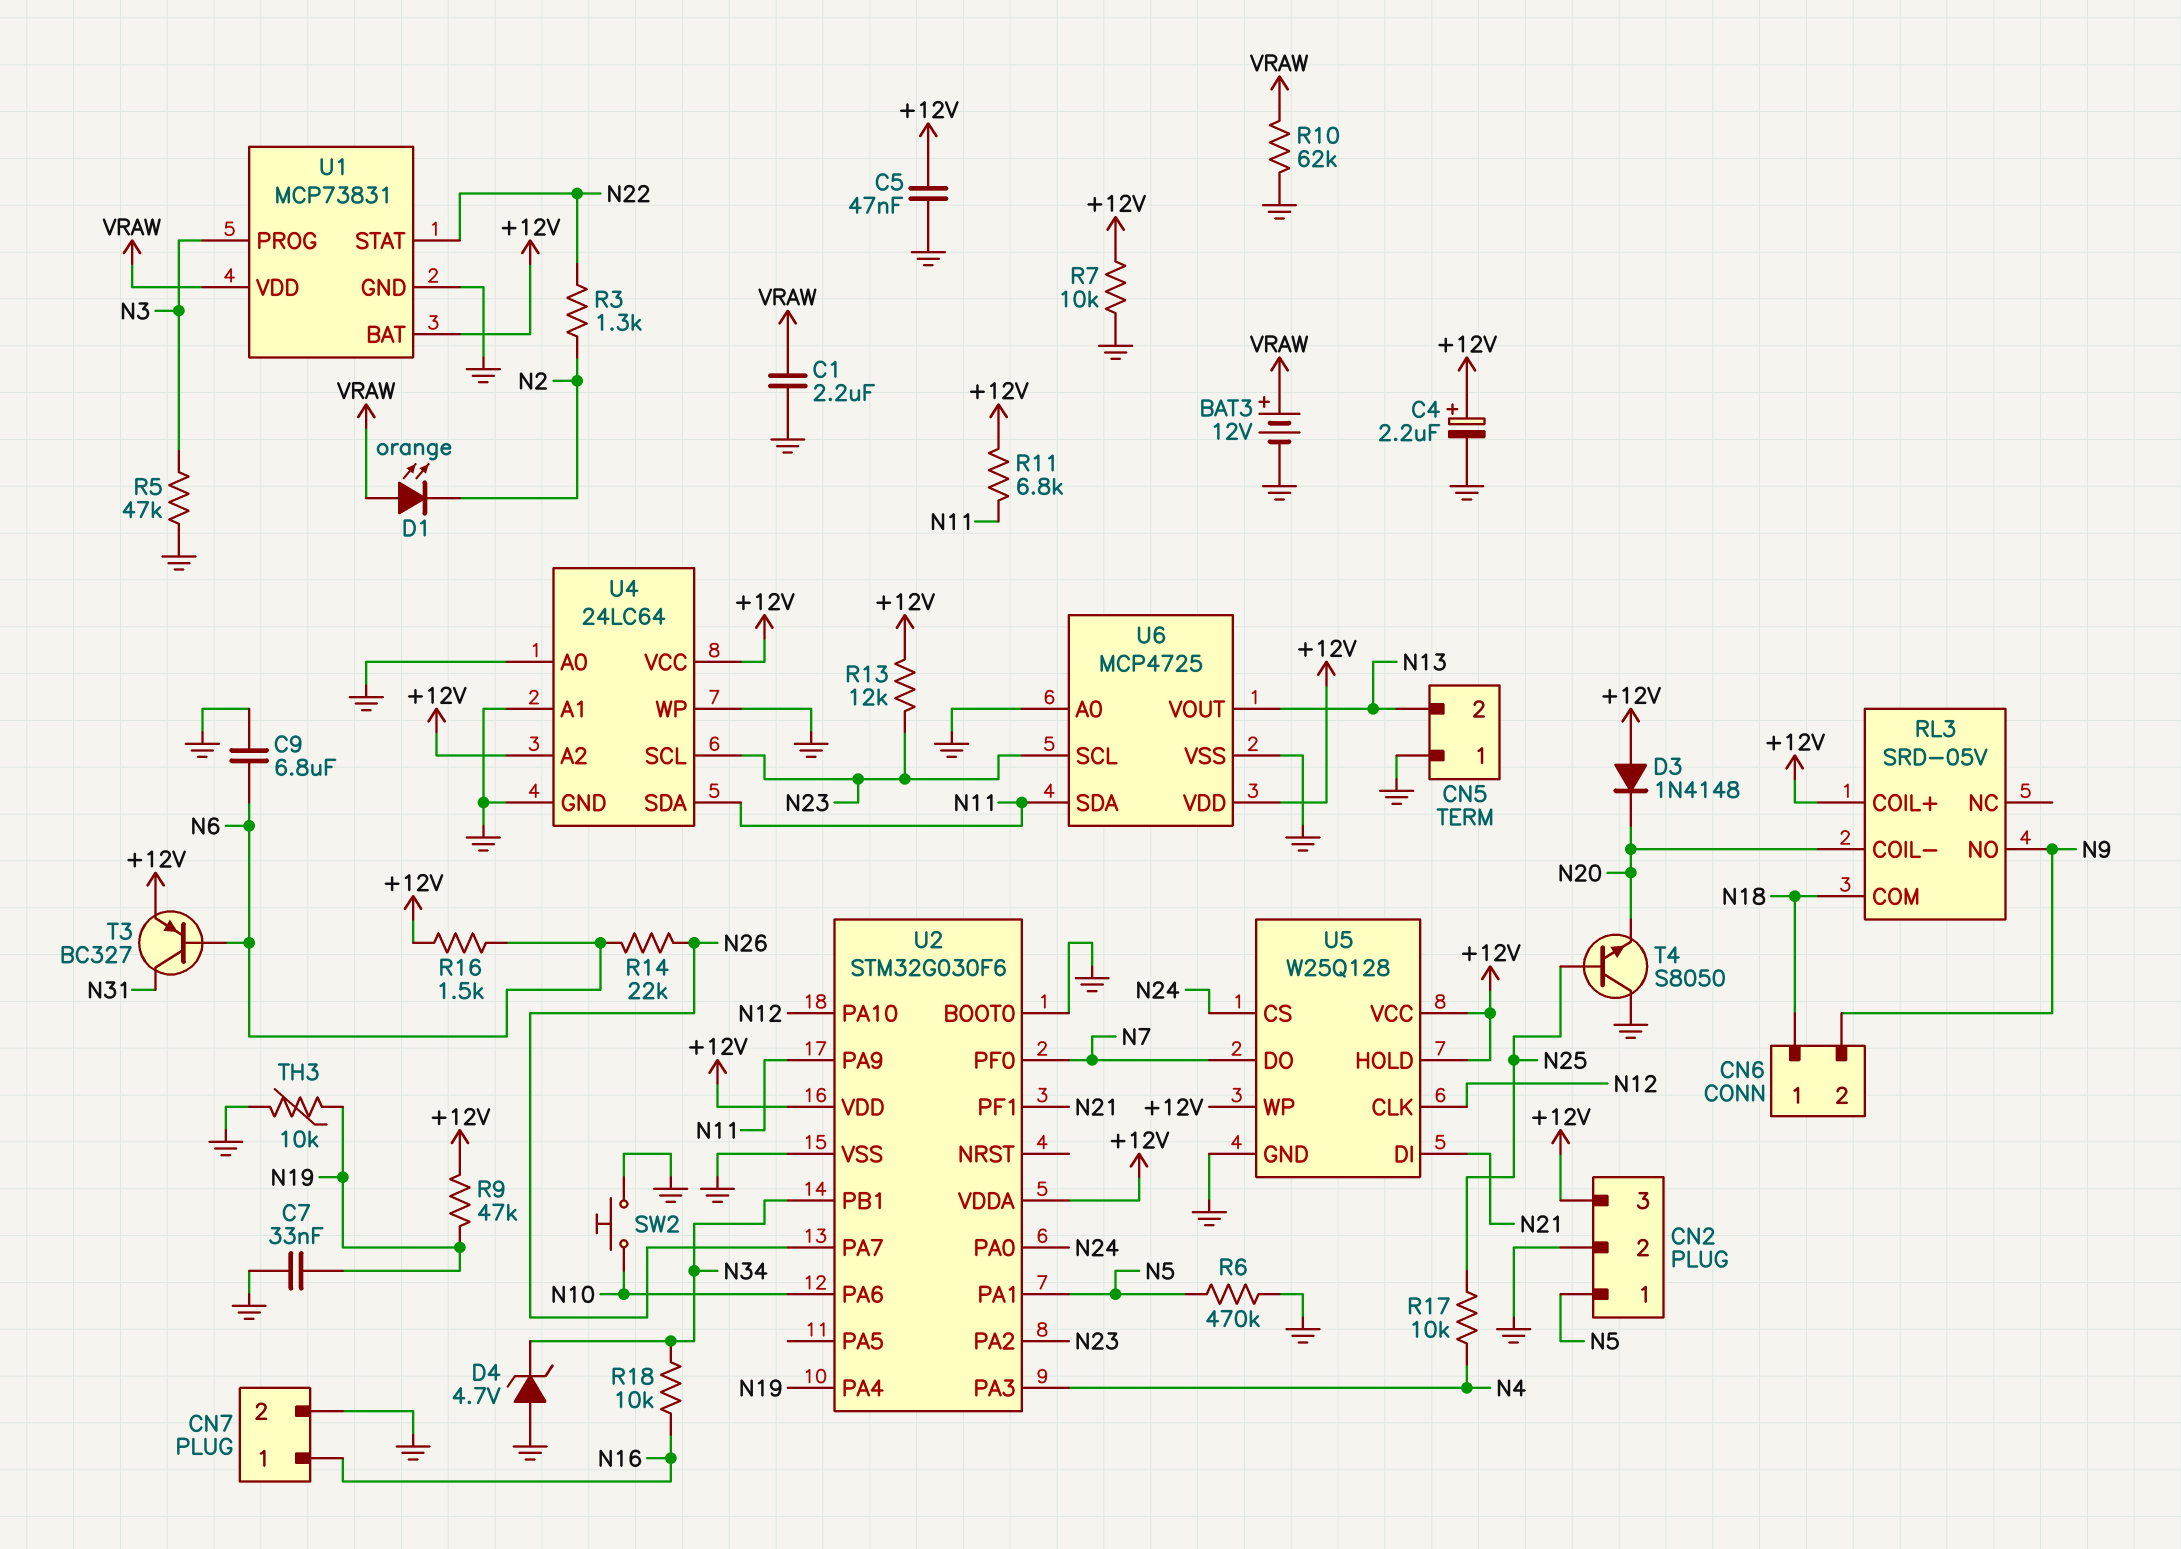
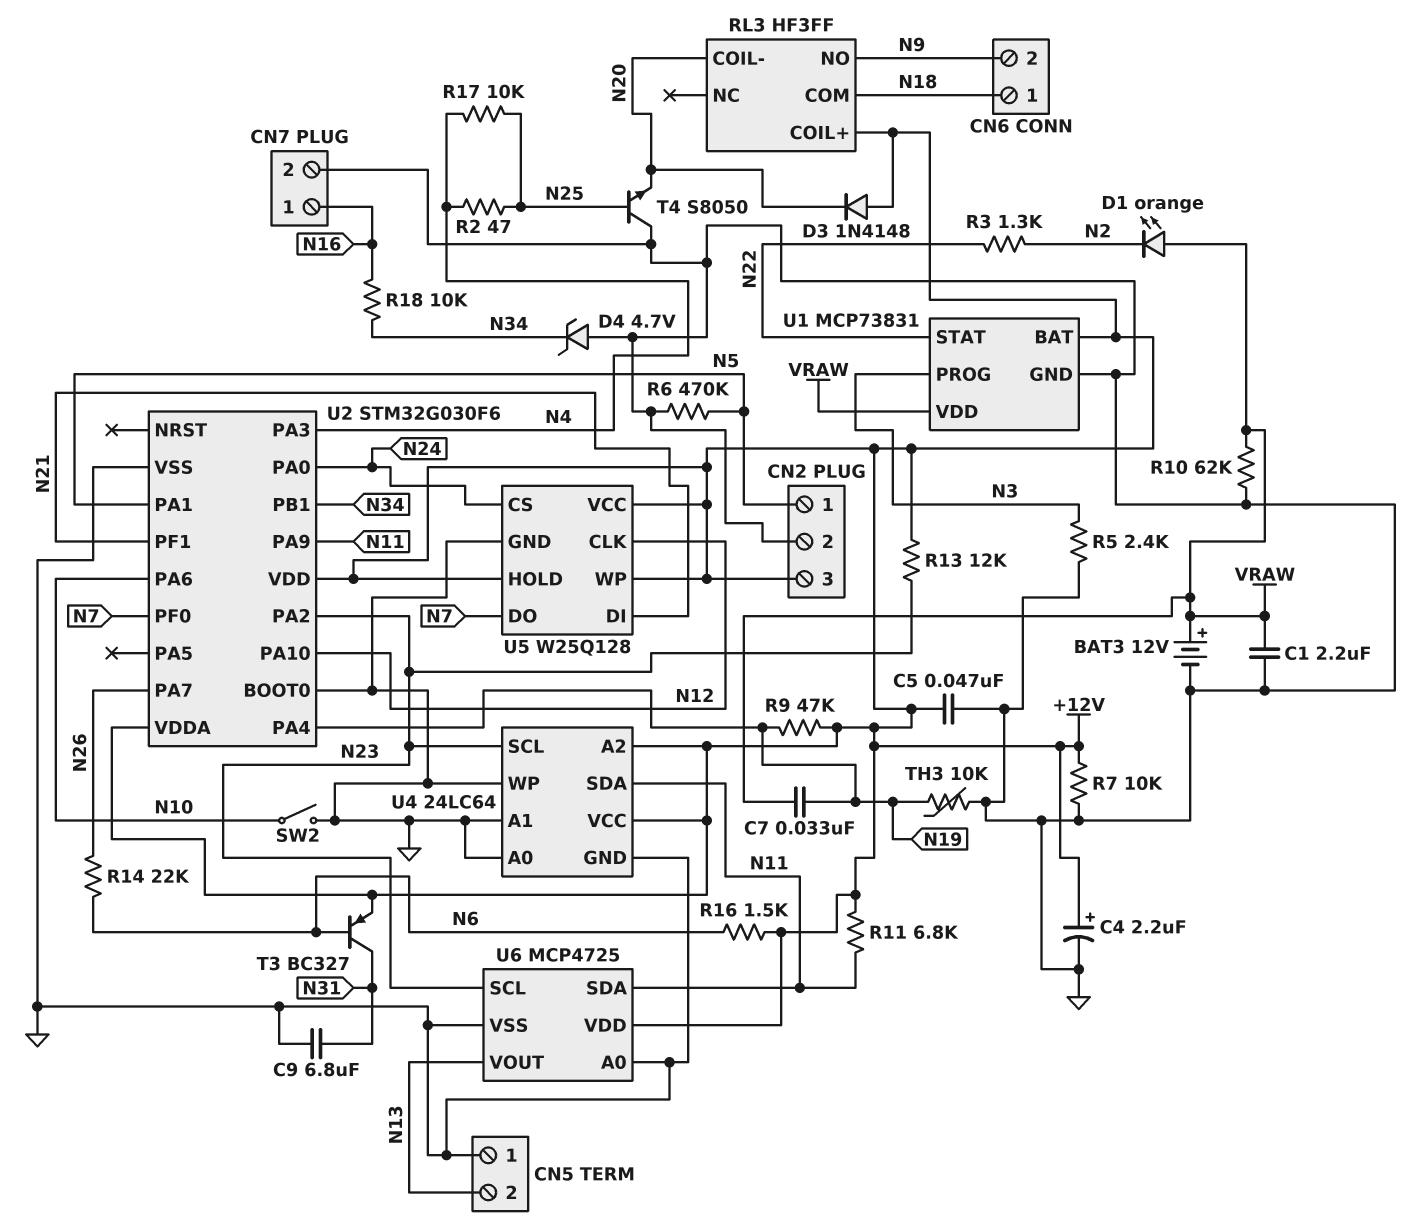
C7: 33nF (GND, N19) -> 33nF (N19, VRAW)
C9: 6.8uF (GND, N6) -> 6.8uF (GND, N31)
R2: none -> 47 (N4, N25)
R5: 47k (GND, N3) -> 2.4k (GND, N3)
RL3: SRD-05V -> HF3FF
SW2: button (GND, N10) -> switch (GND, N10)

